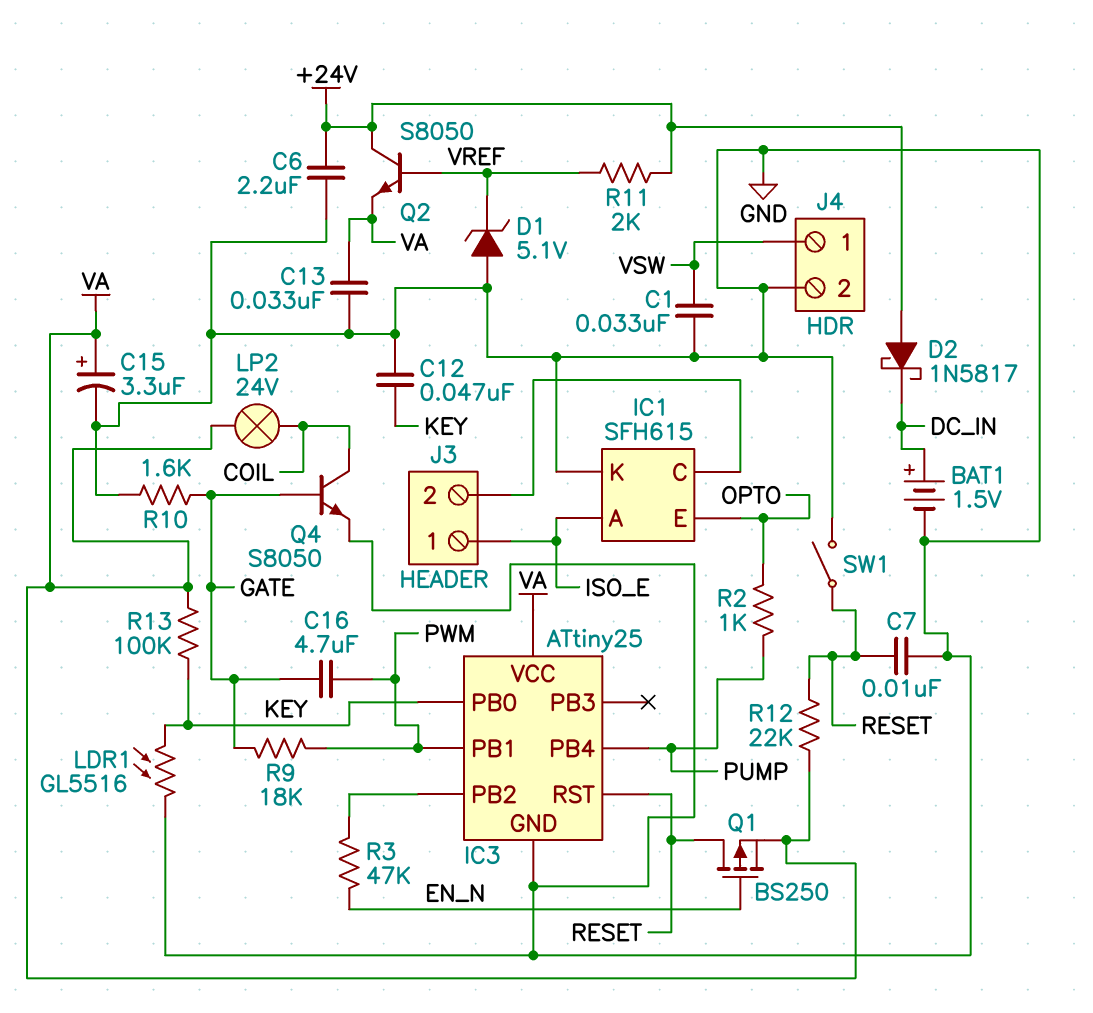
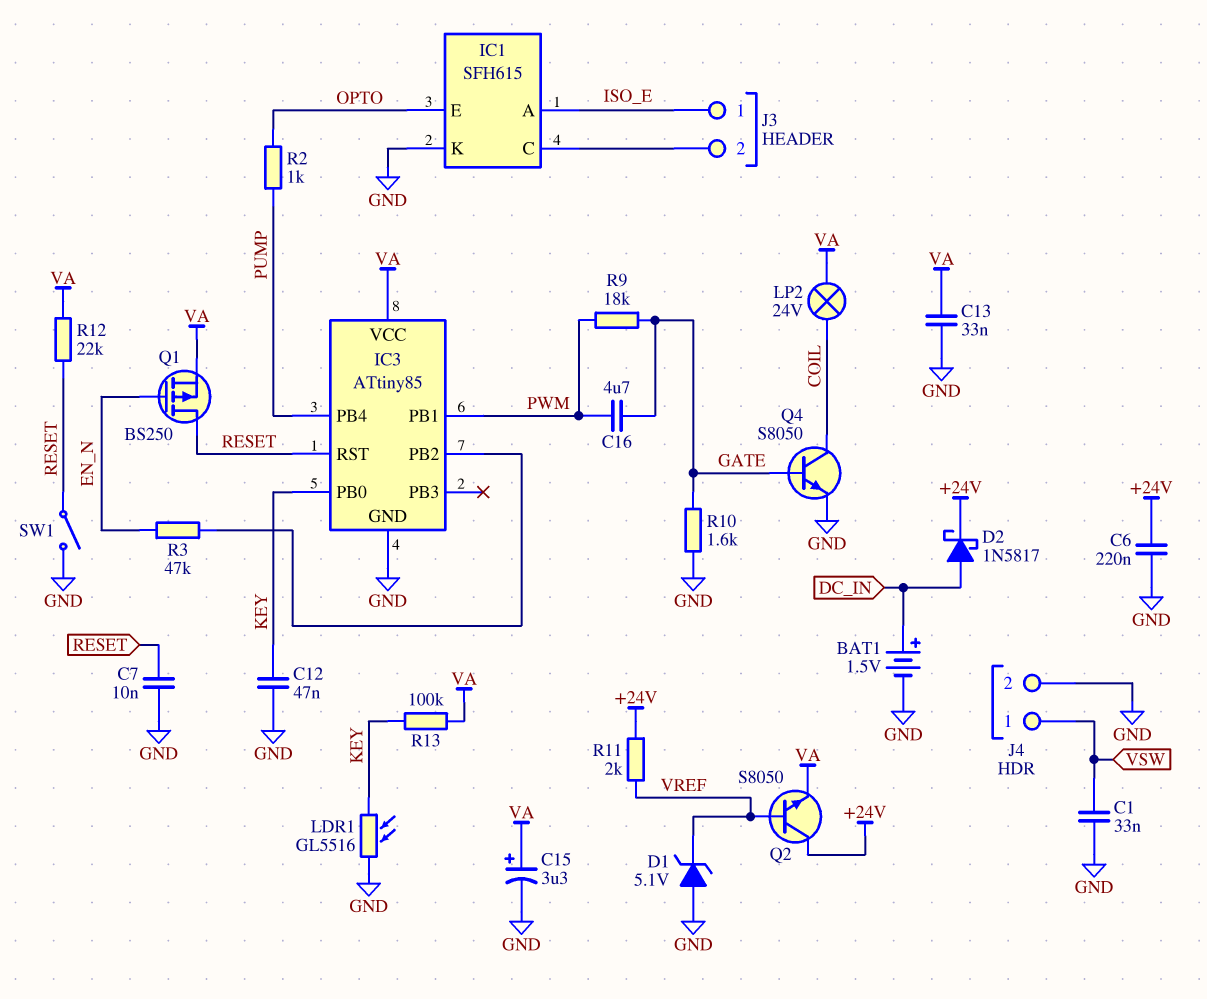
C6: 2.2uF (+24V, GND) -> 220nF (+24V, GND)
D2: schottky 1N5817 (A +24V, K DC_IN) -> schottky 1N5817 (A DC_IN, K +24V)
IC3: ATtiny25 -> ATtiny85

